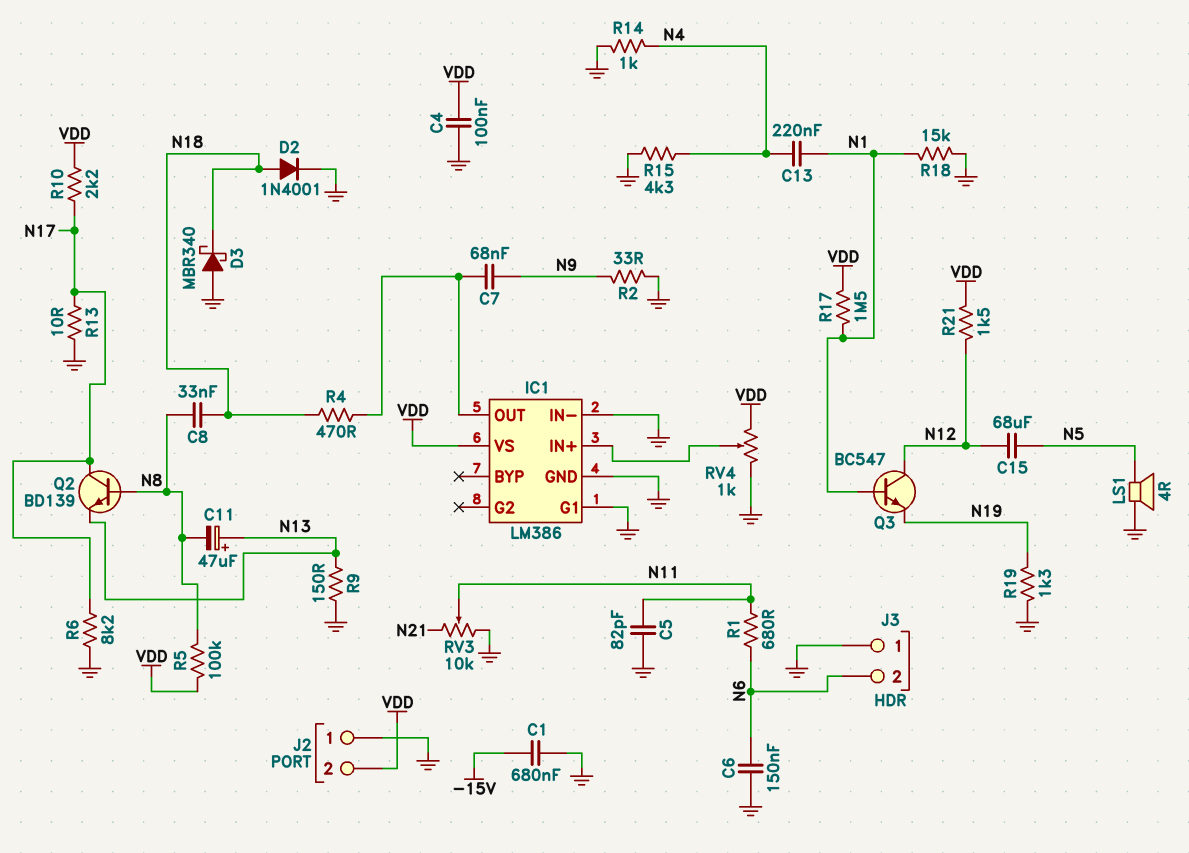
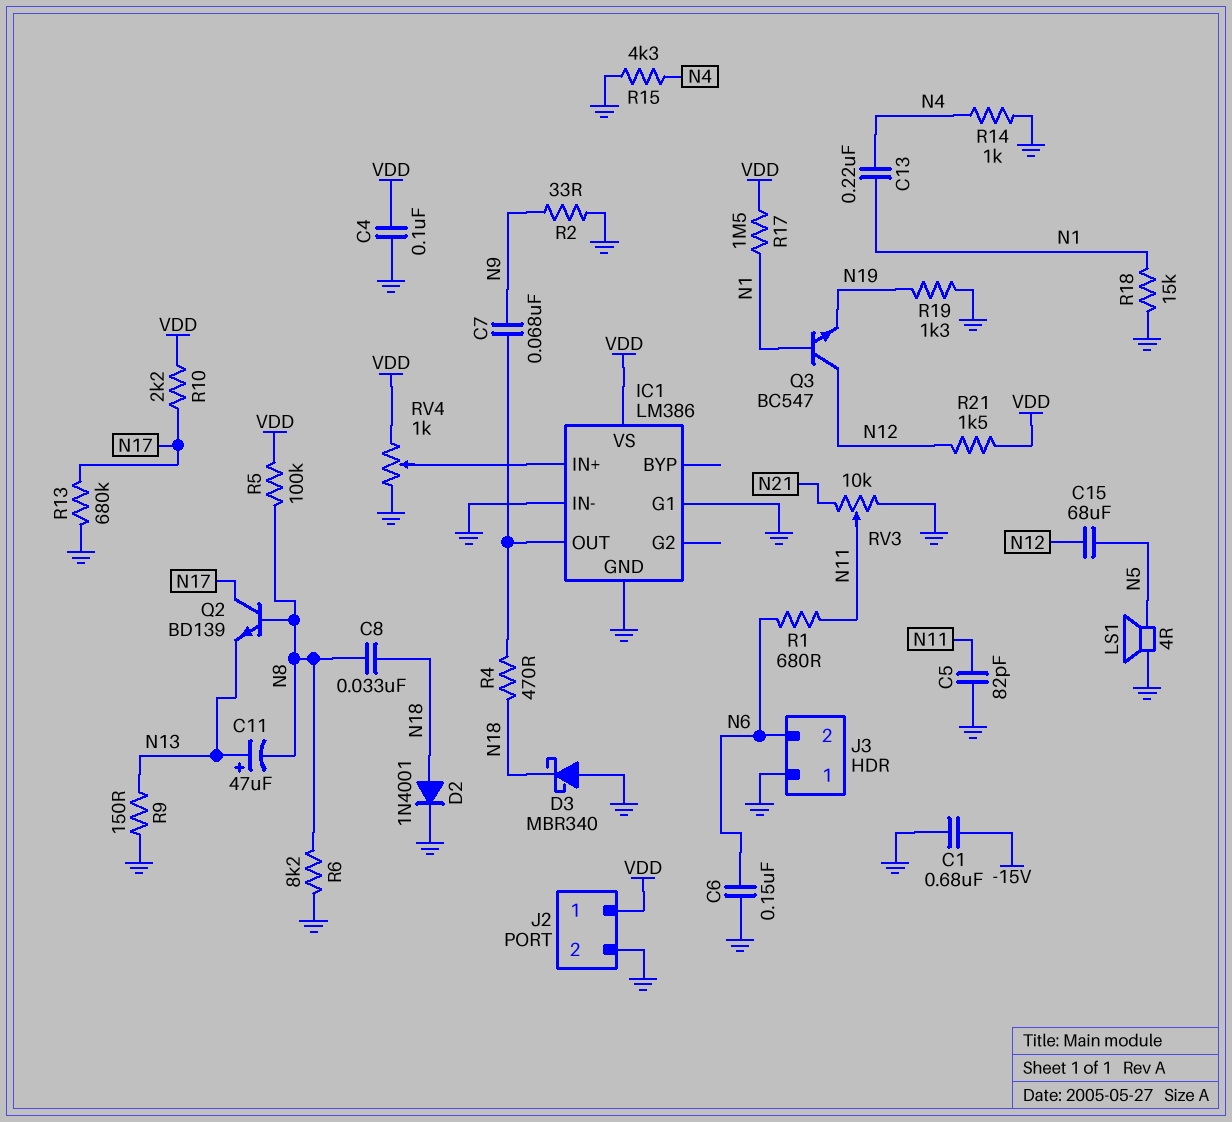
J2 pin 1: GND -> VDD
J2 pin 2: VDD -> GND
R6: 8.2k (GND, N17) -> 8.2k (GND, N8)
R13: 10 (GND, N17) -> 680k (GND, N17)

